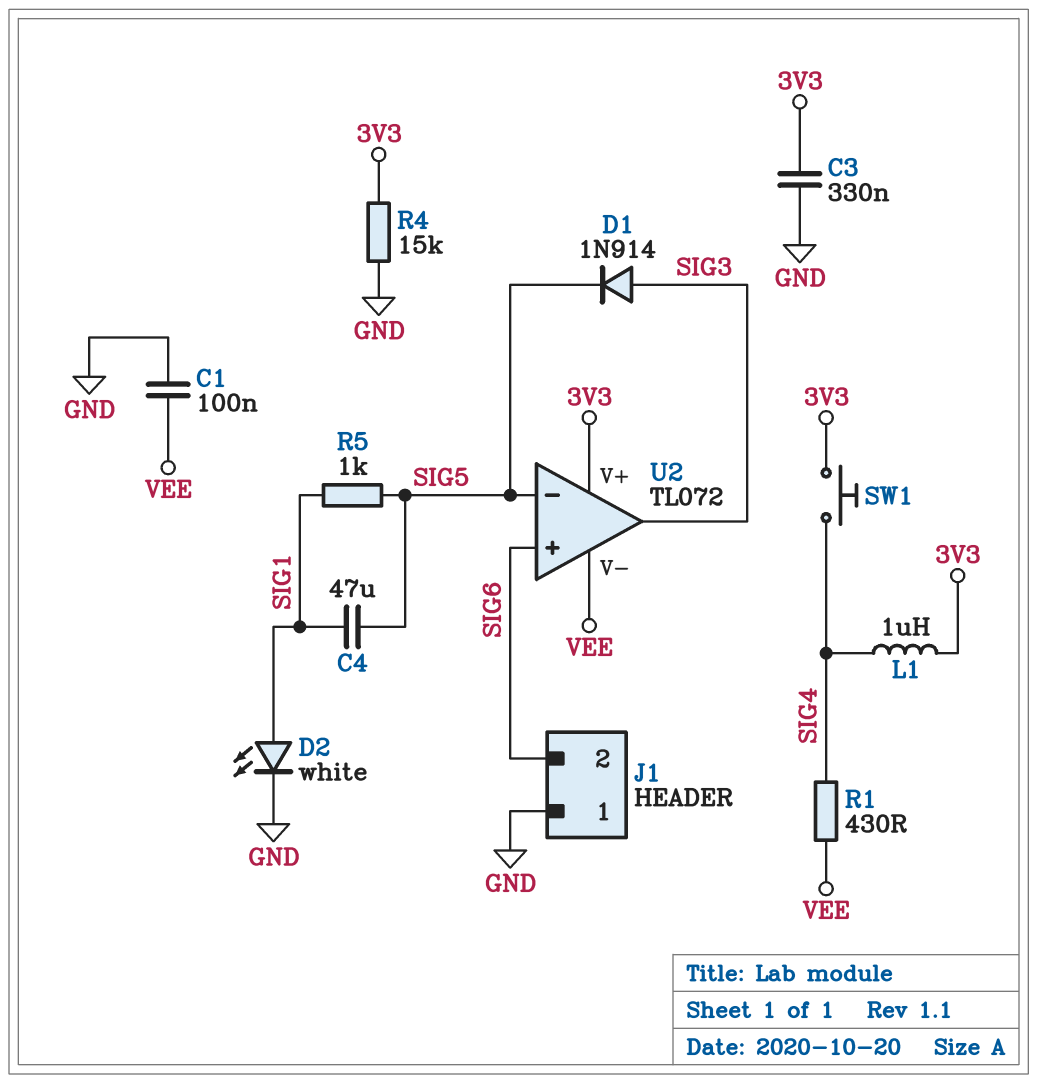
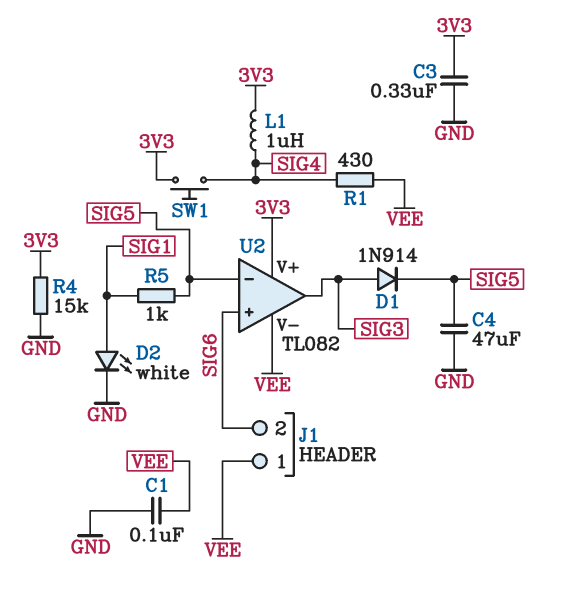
C4: 47uF (SIG1, SIG5) -> 47uF (GND, SIG5)
J1 pin 1: GND -> VEE
U2: TL072 -> TL082

